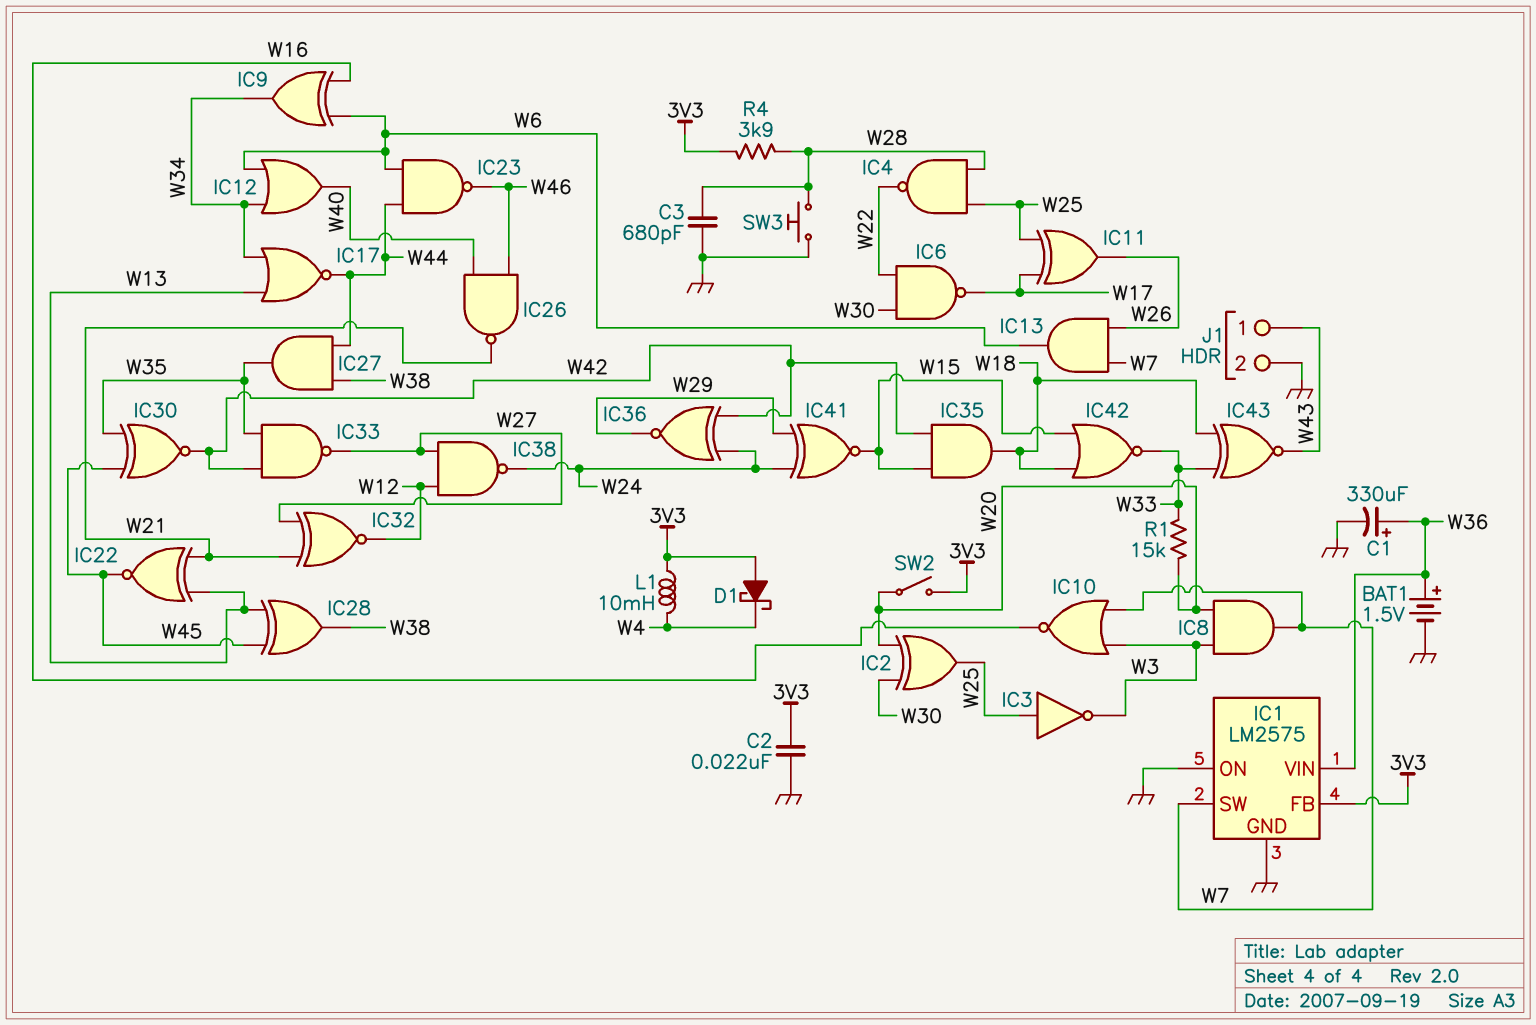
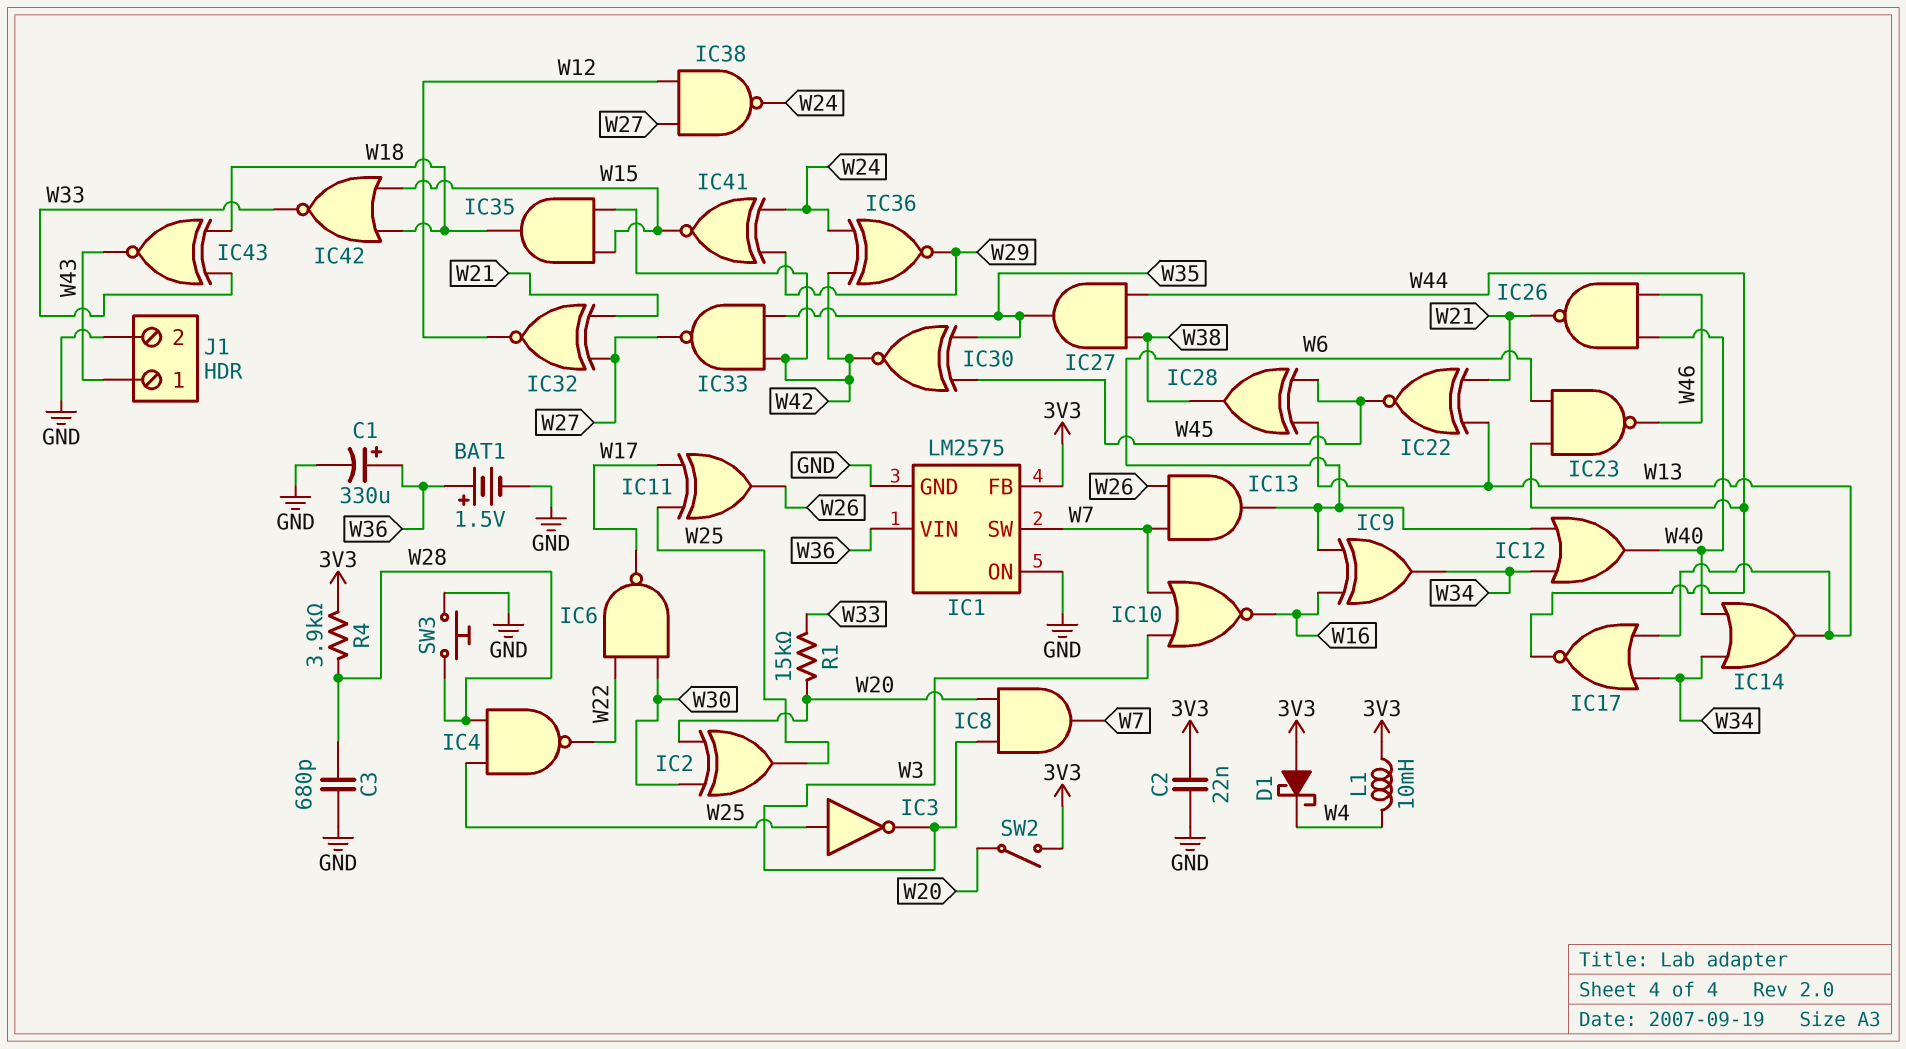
IC14: none -> OR (in W34, in W40, out W13)

